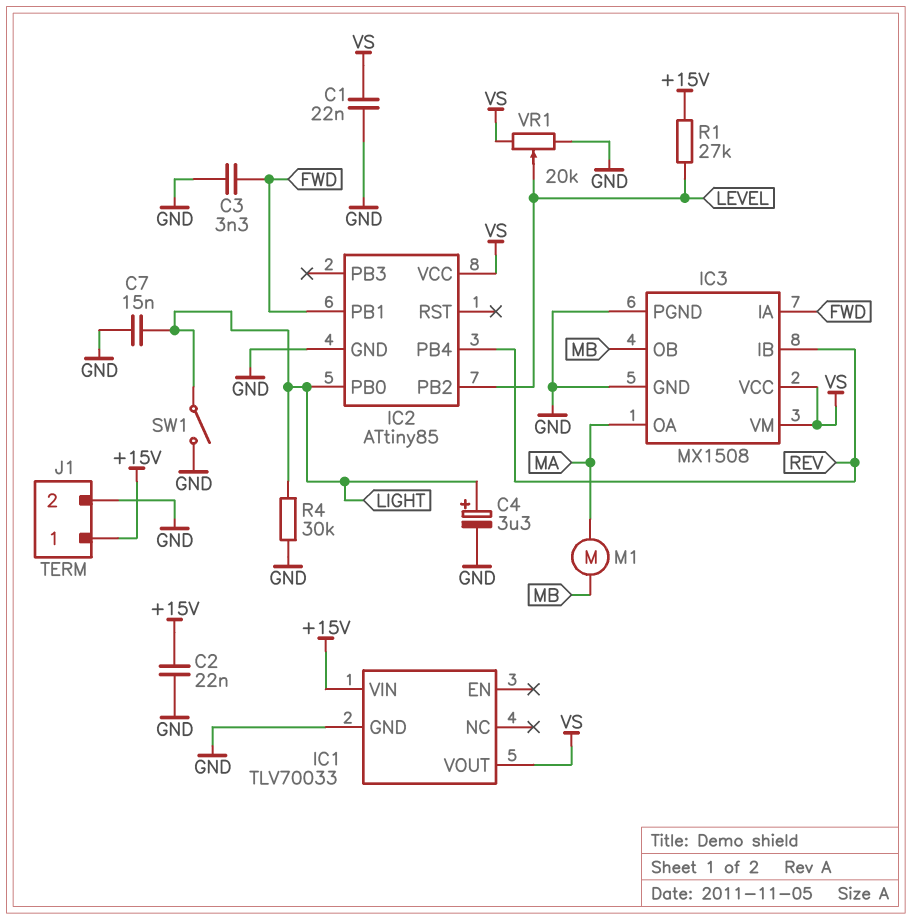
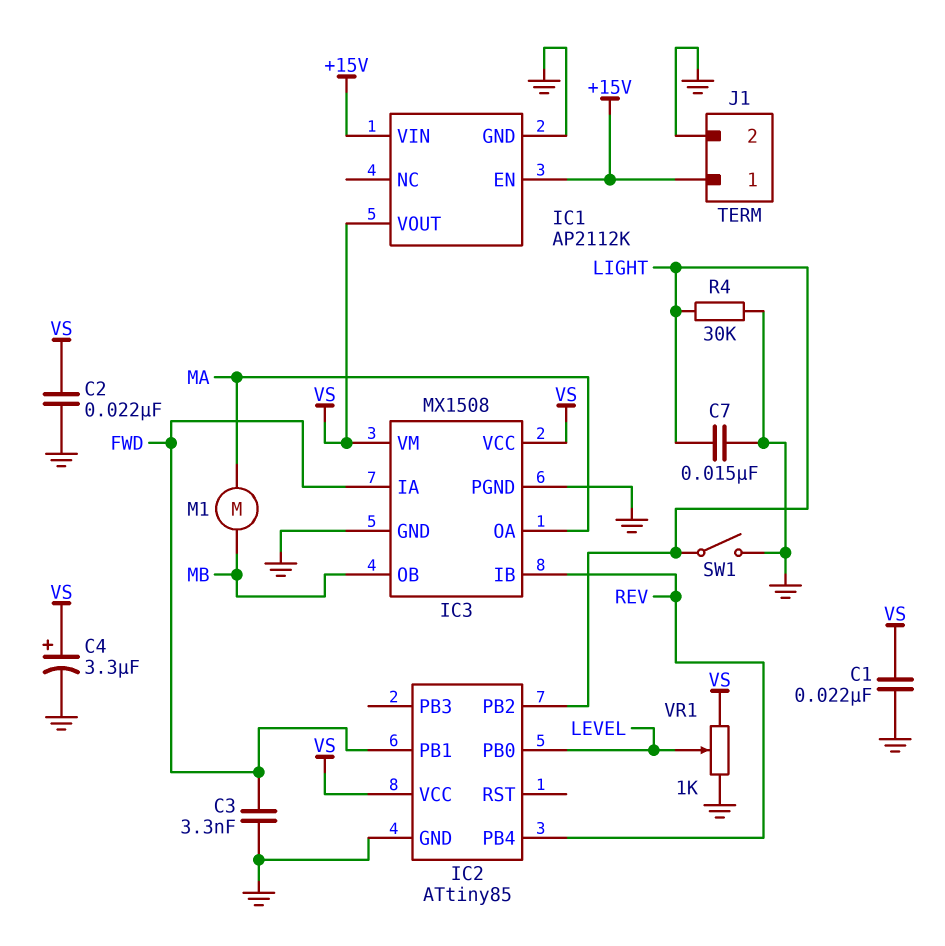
C2: 22nF (+15V, GND) -> 22nF (GND, VS)
C4: 3.3uF (plus LIGHT, minus GND) -> 3.3uF (plus VS, minus GND)
IC1: TLV70033 -> AP2112K
IC1 pin EN: none -> +15V
IC2 pin PB0: LIGHT -> LEVEL
IC2 pin PB2: LEVEL -> LIGHT
R1: 27k (+15V, LEVEL) -> none
VR1: 20k (GND, VS, wiper LEVEL) -> 1k (GND, VS, wiper LEVEL)

